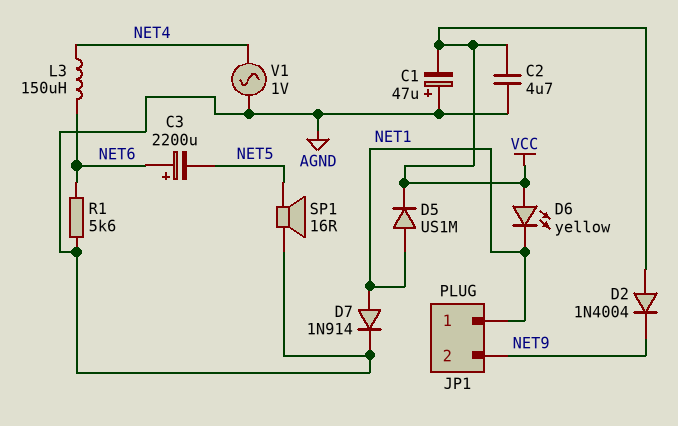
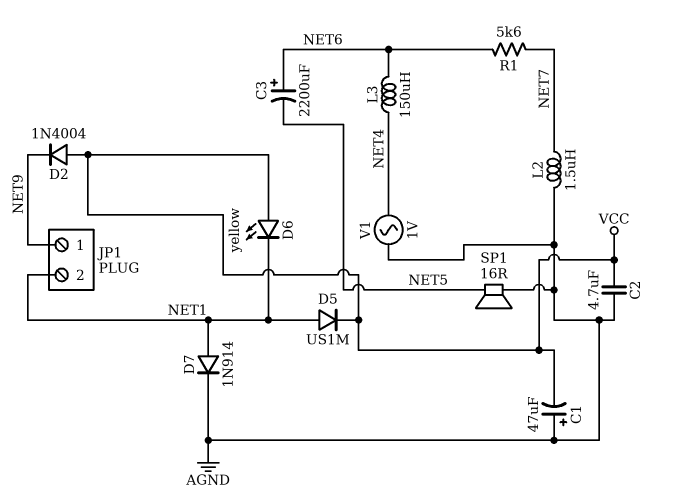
JP1 pin 1: NET1 -> NET9
JP1 pin 2: NET9 -> NET1
L2: none -> 1.5uH (AGND, NET7)
R1: 5.6k (AGND, NET6) -> 5.6k (NET6, NET7)

